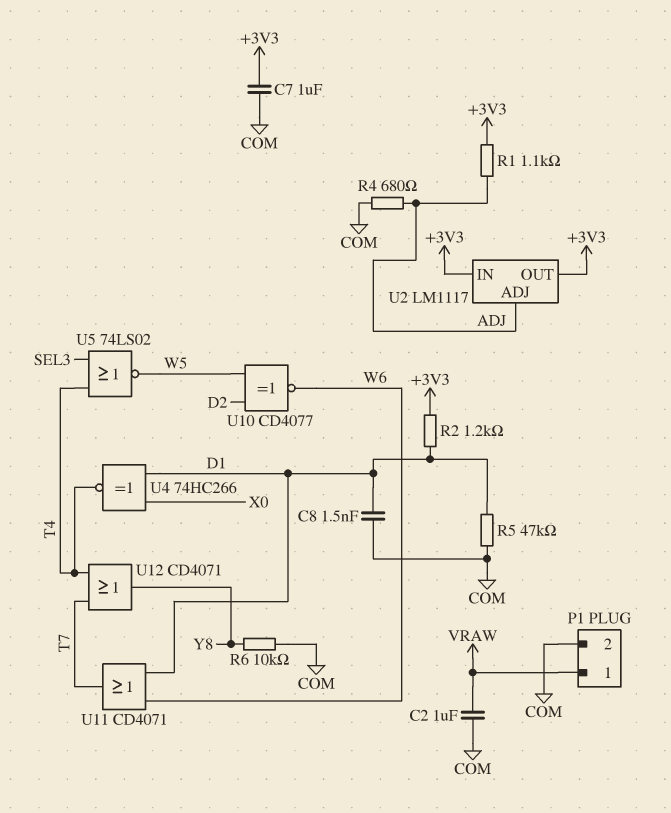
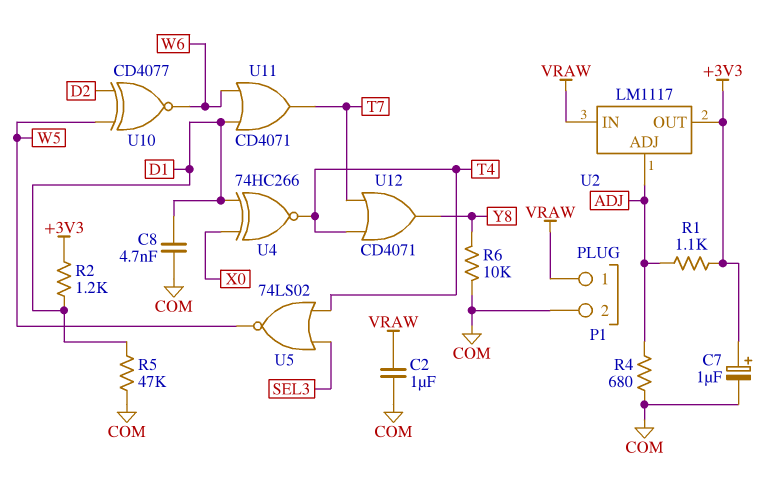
C7: 1uF (+3V3, COM) -> 1uF (plus +3V3, minus COM)
C8: 1.5nF (COM, D1) -> 4.7nF (COM, D1)
U2 pin IN: +3V3 -> VRAW

